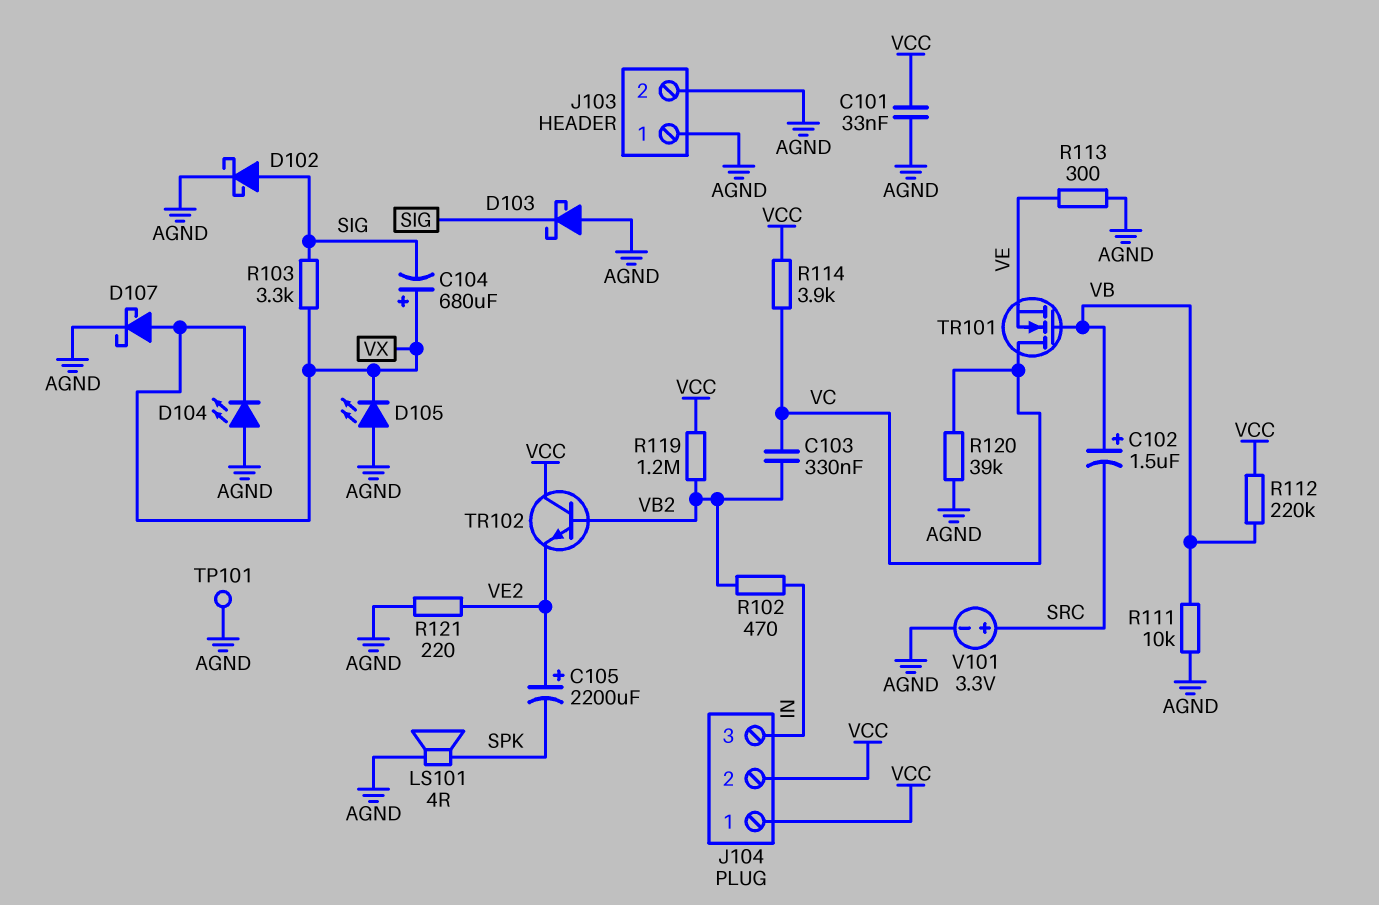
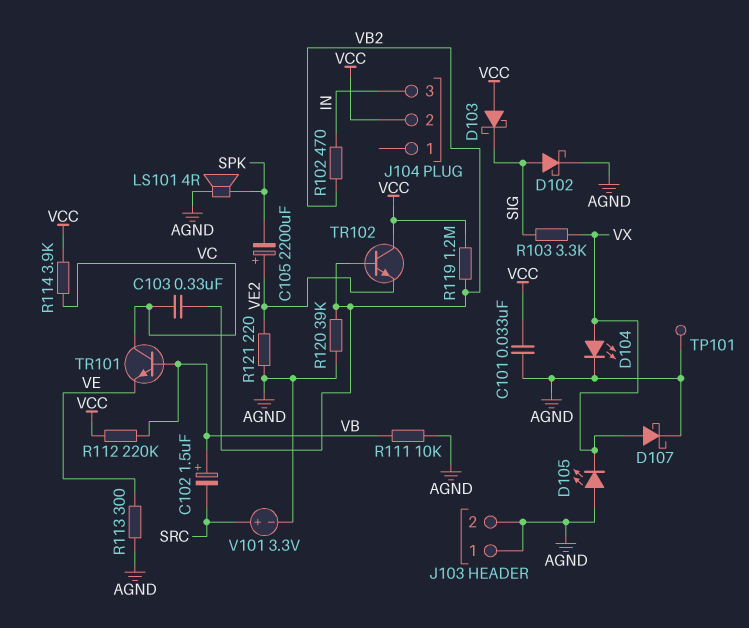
C104: 680uF (plus VX, minus SIG) -> none
D103: schottky (A AGND, K SIG) -> schottky (A VCC, K SIG)
D104: LED (A AGND, K VX) -> LED (A VX, K AGND)
J104 pin 1: VCC -> none
R120: 39k (AGND, VC) -> 39k (AGND, VB2)
TR101: NMOS (G VB, D VC, S VE) -> NPN (B VB, C VC, E VE)

